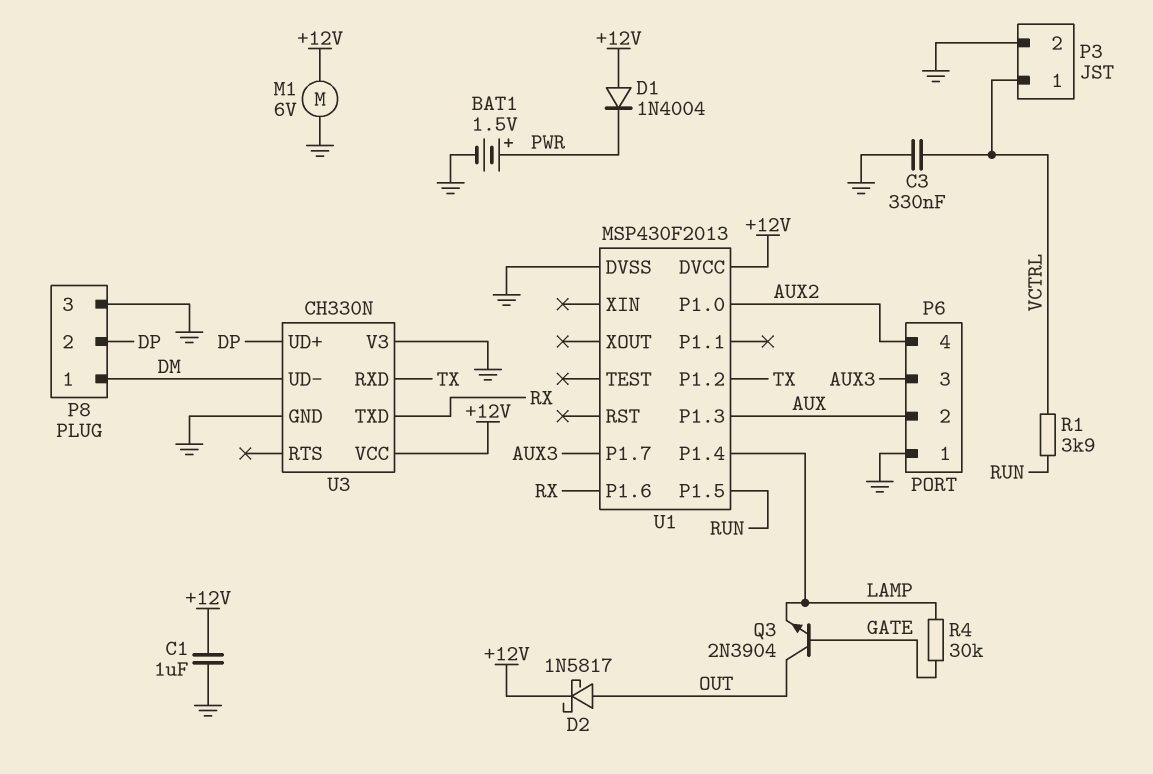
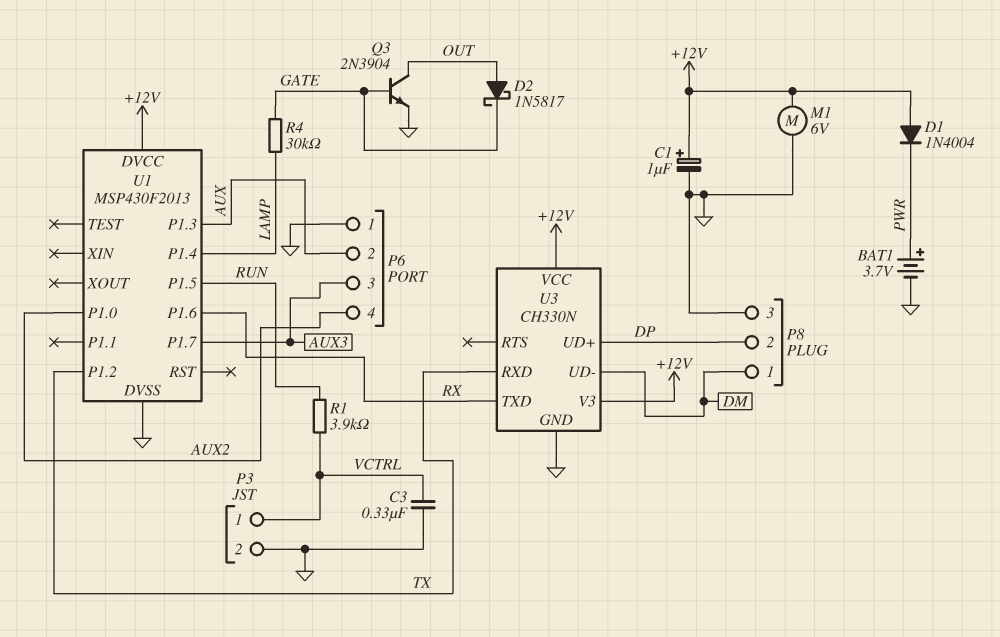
BAT1: 1.5V (plus PWR, minus GND) -> 3.7V (plus PWR, minus GND)
C1: 1uF (+12V, GND) -> 1uF (plus +12V, minus GND)
D2: schottky 1N5817 (A OUT, K +12V) -> schottky 1N5817 (A OUT, K GATE)
Q3: NPN 2N3904 (B GATE, C OUT, E LAMP) -> NPN 2N3904 (B GATE, C OUT, E GND)
U3 pin V3: GND -> +12V

